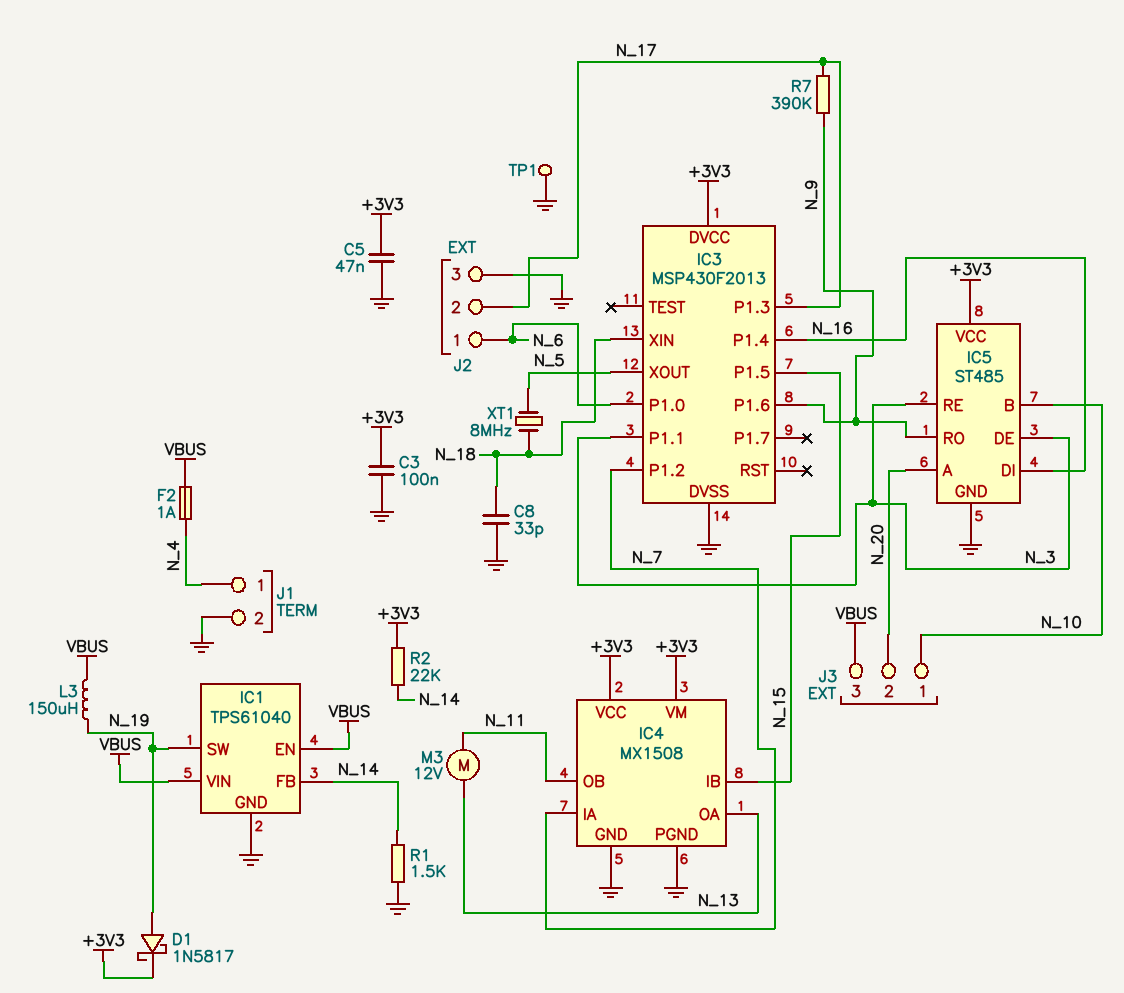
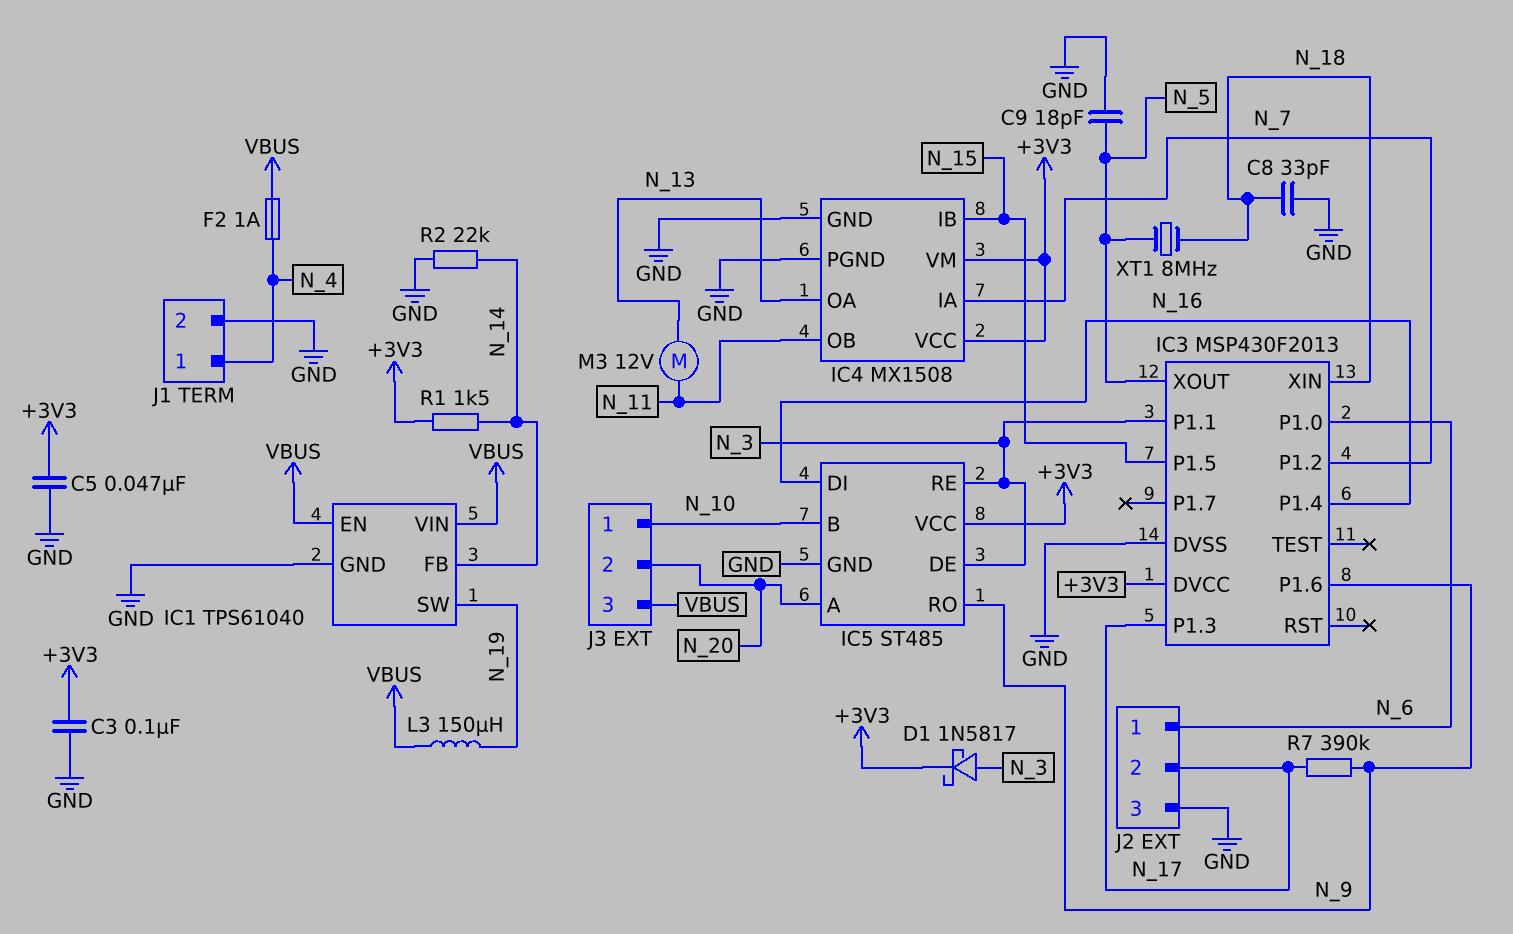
C9: none -> 18pF (GND, N_5)
D1: schottky 1N5817 (A N_19, K +3V3) -> schottky 1N5817 (A N_3, K +3V3)
R1: 1.5k (GND, N_14) -> 1.5k (+3V3, N_14)
R2: 22k (+3V3, N_14) -> 22k (GND, N_14)
TP1: test point (GND) -> none

